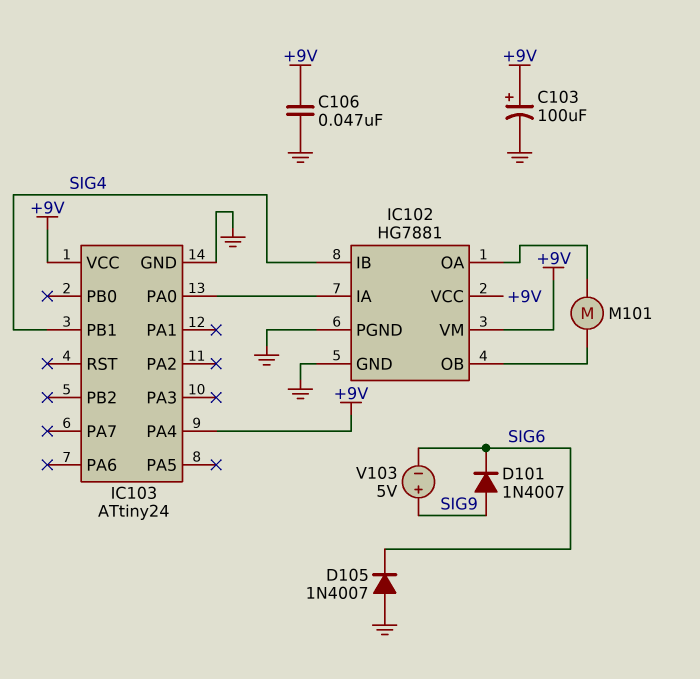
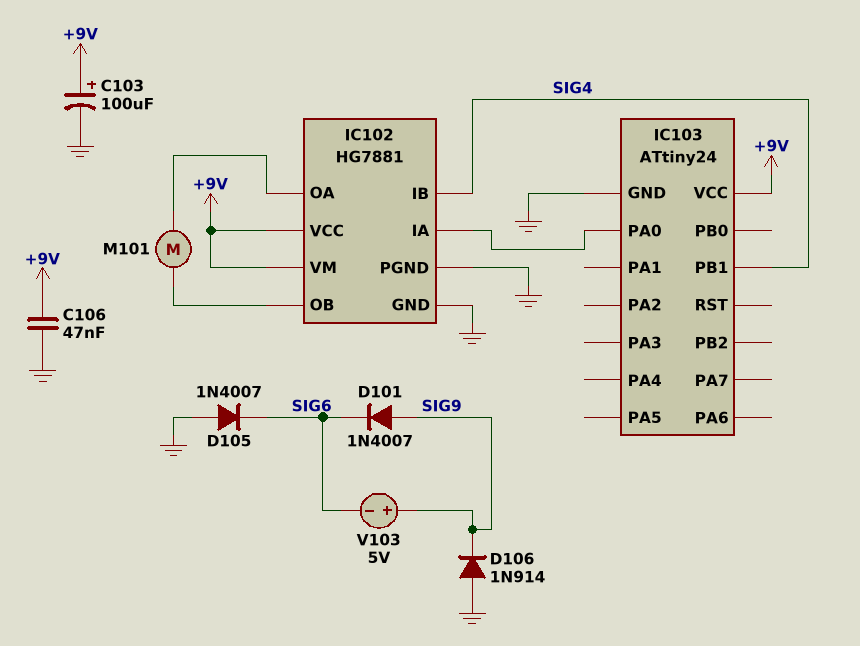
D106: none -> diode 1N914 (A GND, K SIG9)
IC103 pin PA4: +9V -> none

